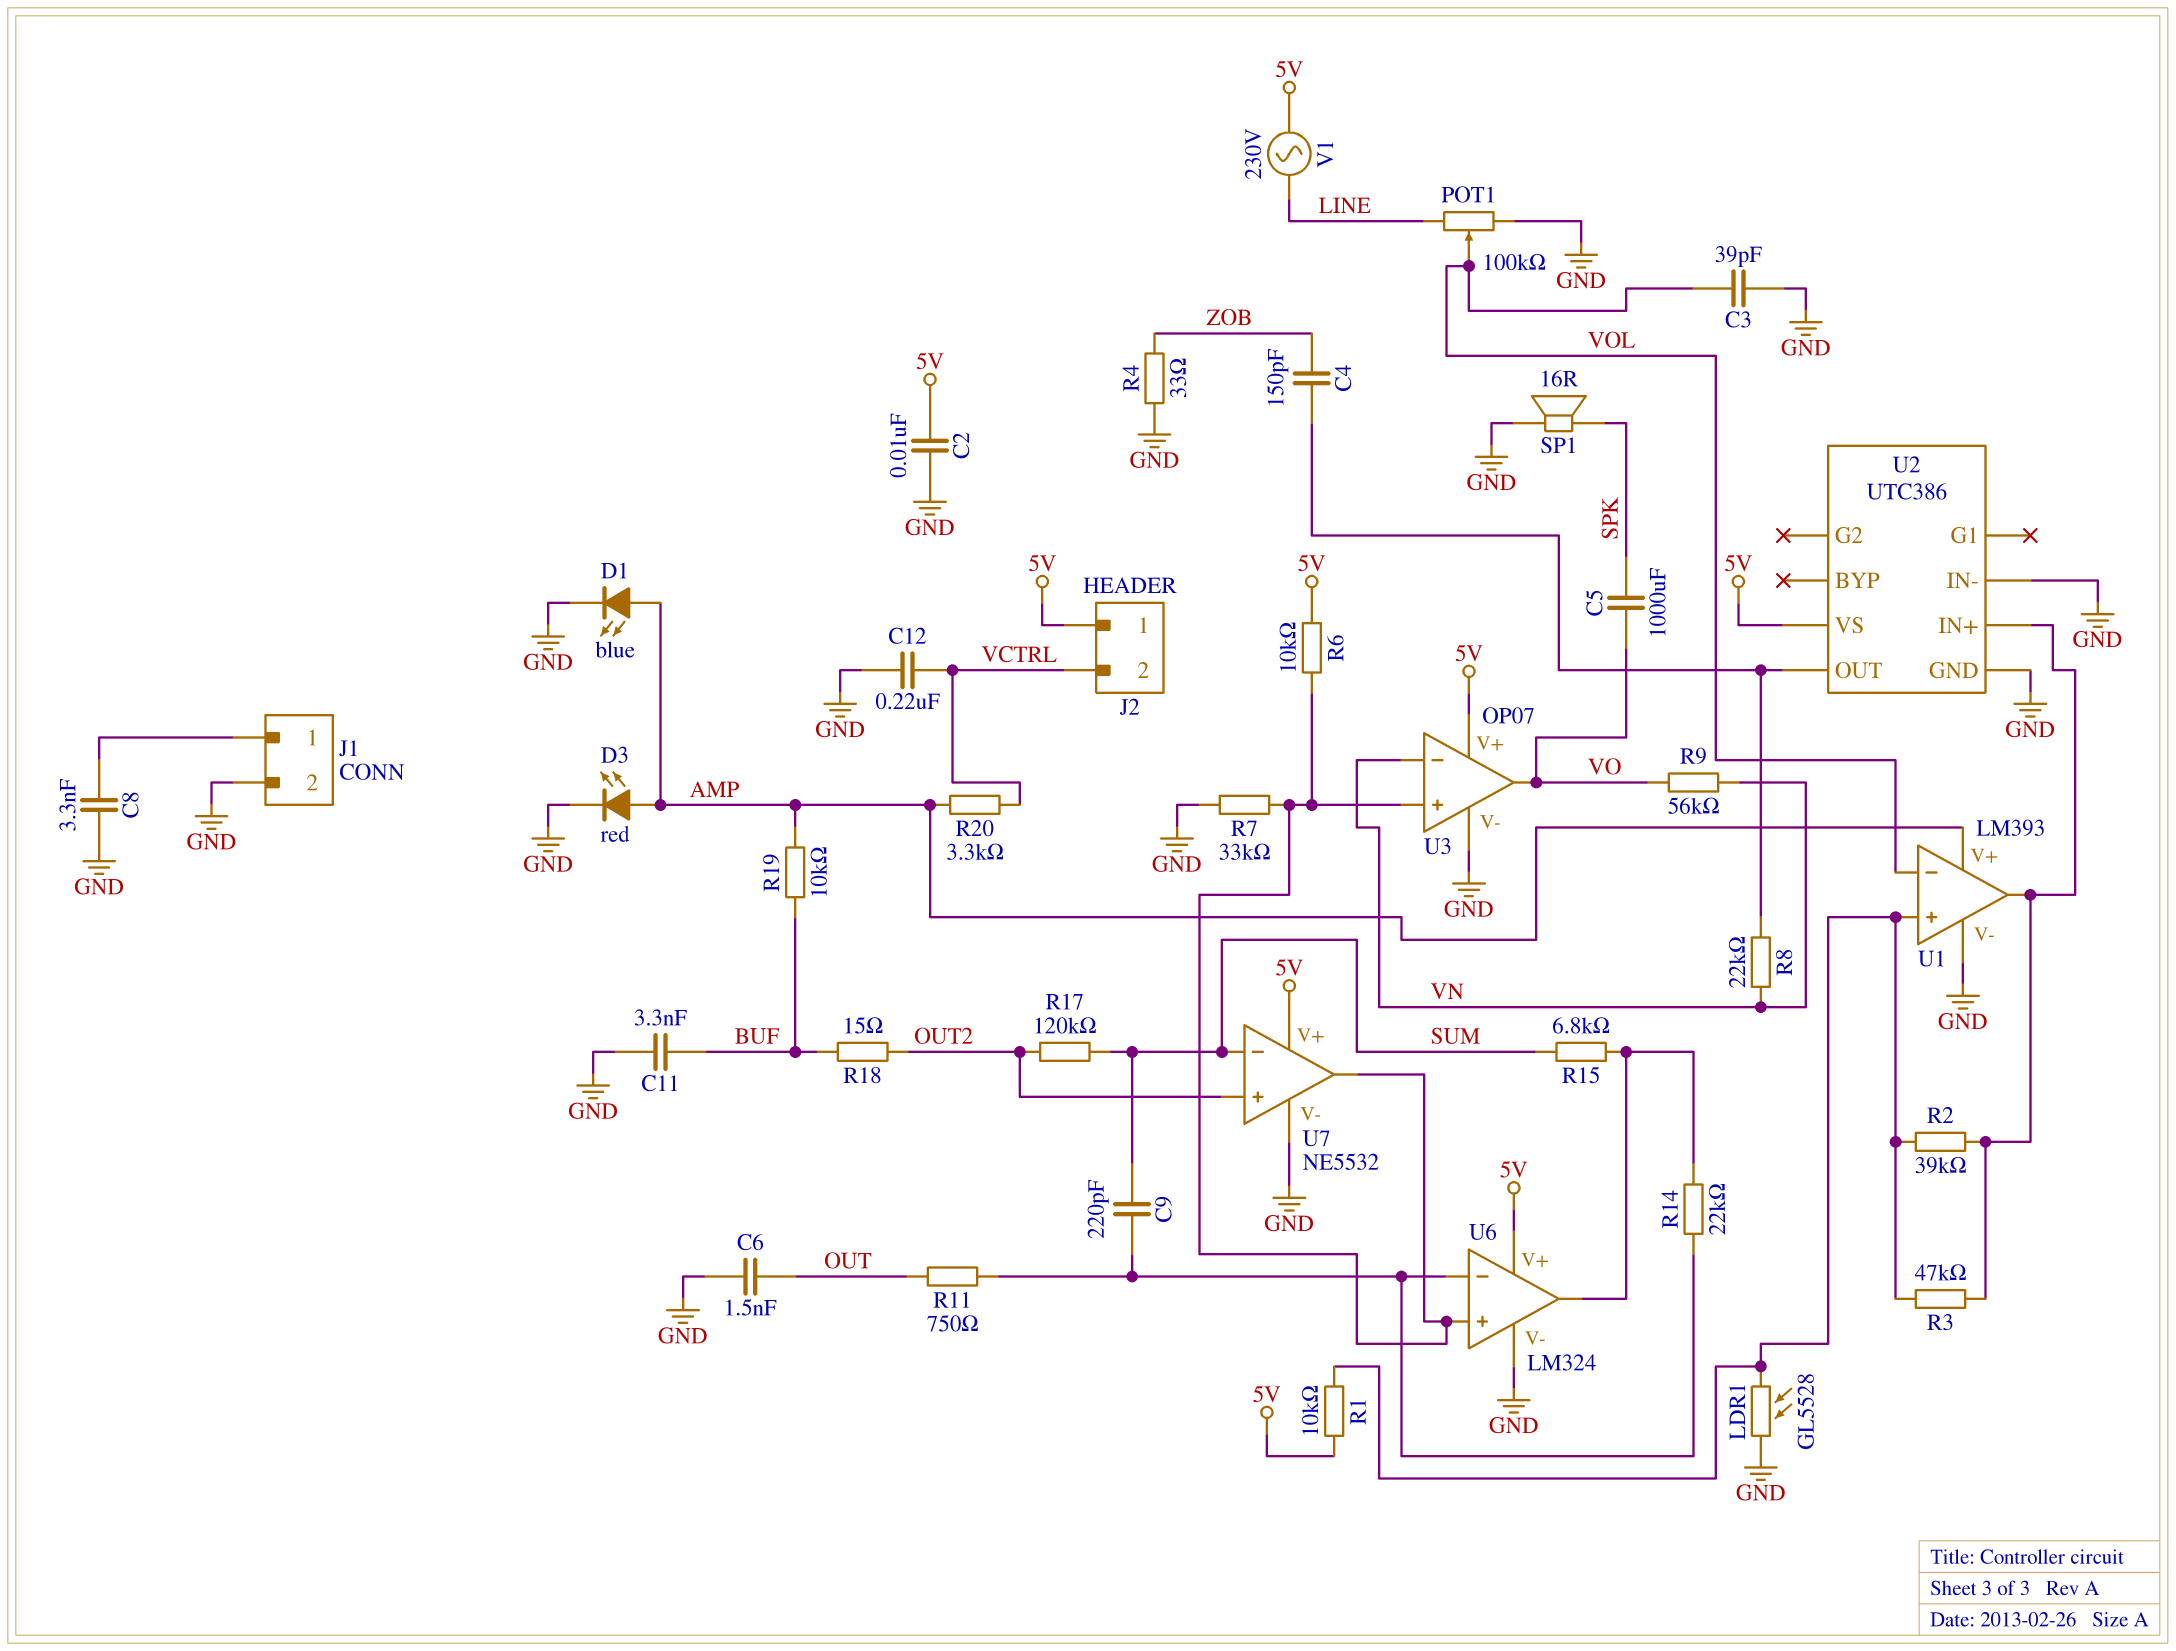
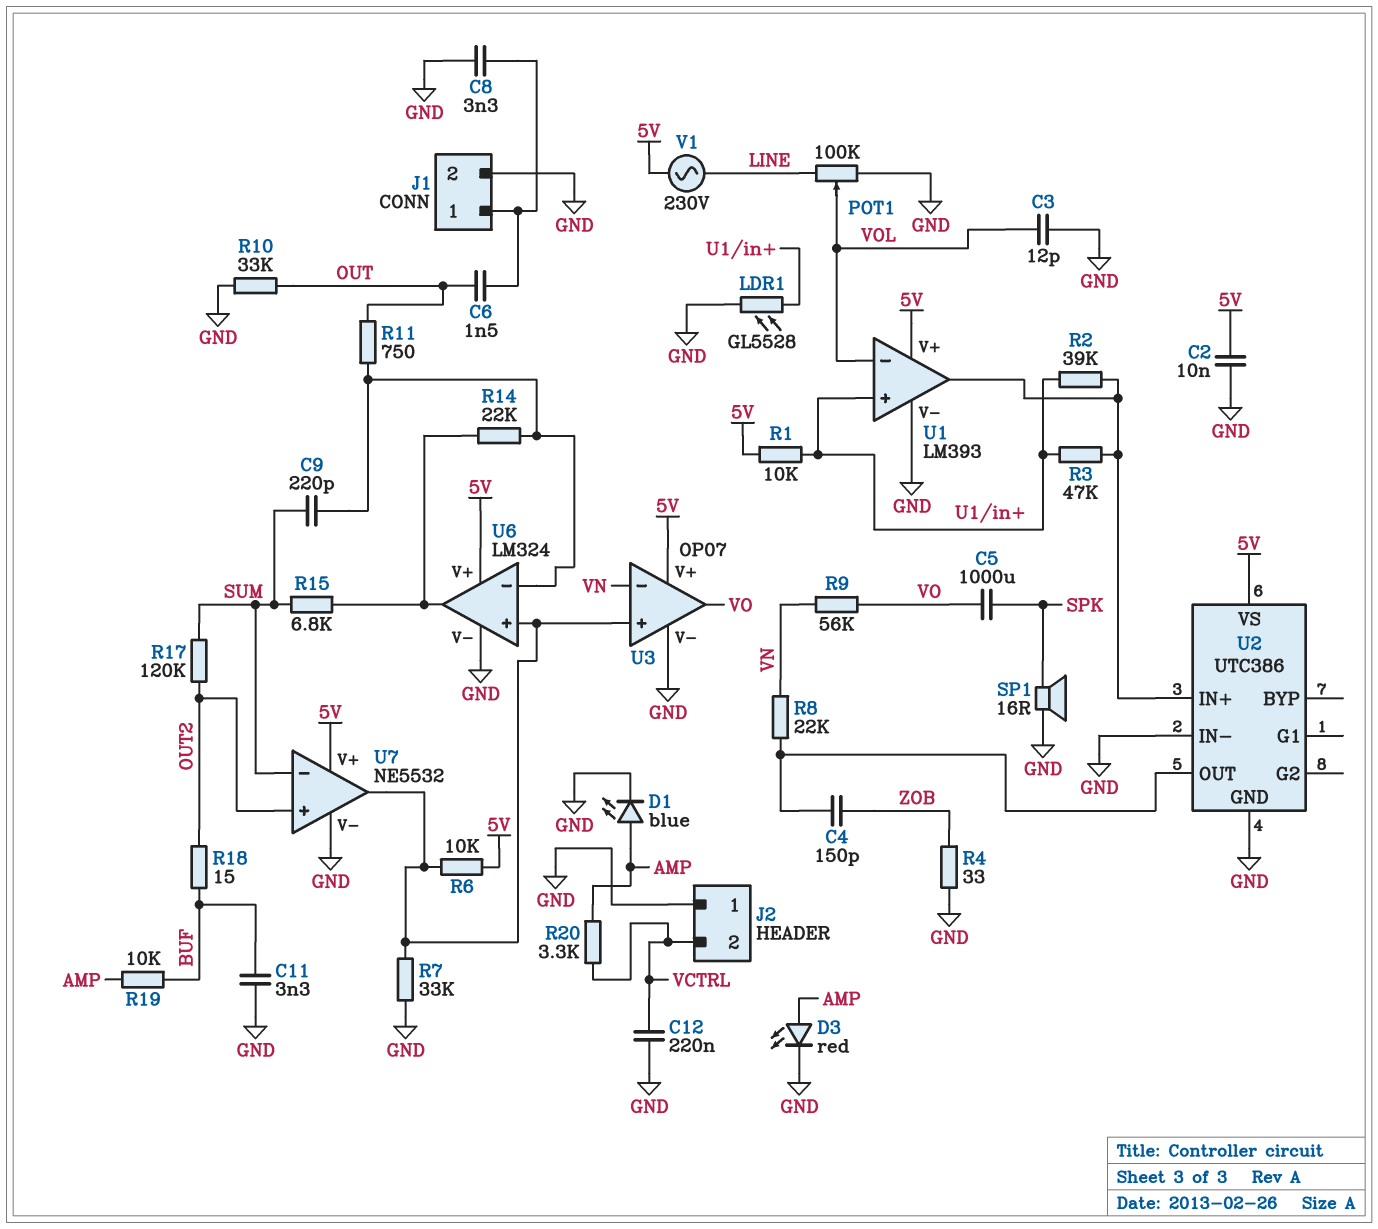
C3: 39pF (GND, VOL) -> 12pF (GND, VOL)
C6: 1.5nF (GND, OUT) -> 1.5nF (J1/1, OUT)
J2 pin 1: 5V -> GND
R10: none -> 33k (GND, OUT)
U1 pin V+: AMP -> 5V

